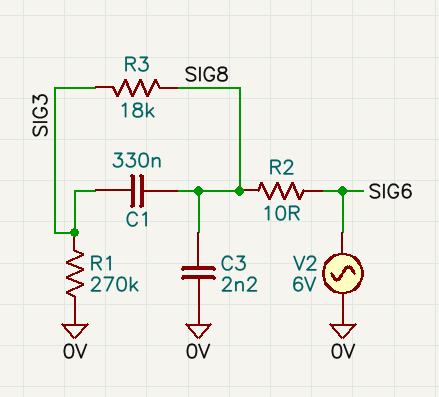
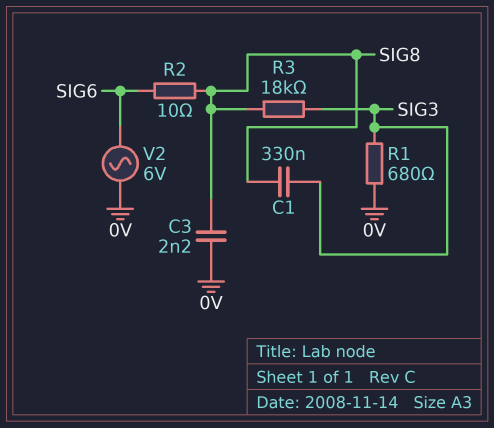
R1: 270k (0V, SIG3) -> 680 (0V, SIG3)

